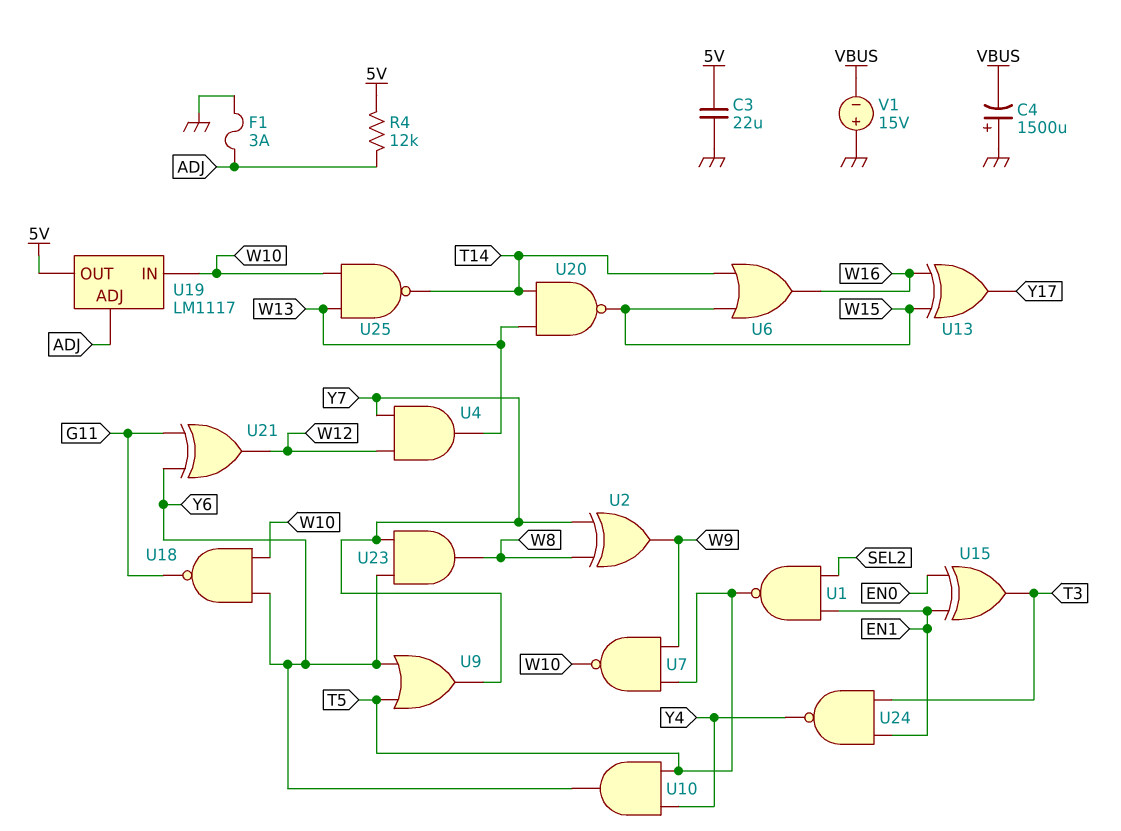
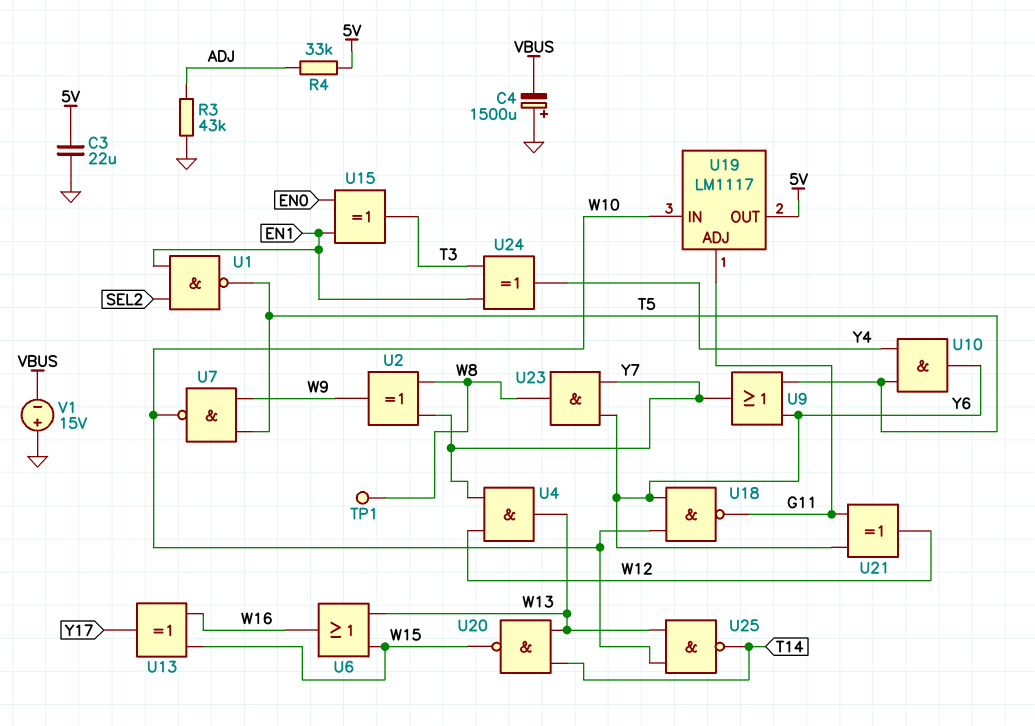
F1: 3A (ADJ, GND) -> none
R3: none -> 43k (ADJ, GND)
R4: 12k (5V, ADJ) -> 33k (5V, ADJ)
TP1: none -> test point (W8)
U6: OR (in T14, in W15, out W16) -> OR (in W13, in W15, out W16)
U19 pin ADJ: ADJ -> G11
U24: NAND (in EN1, in T3, out Y4) -> XOR (in EN1, in T3, out Y4)

